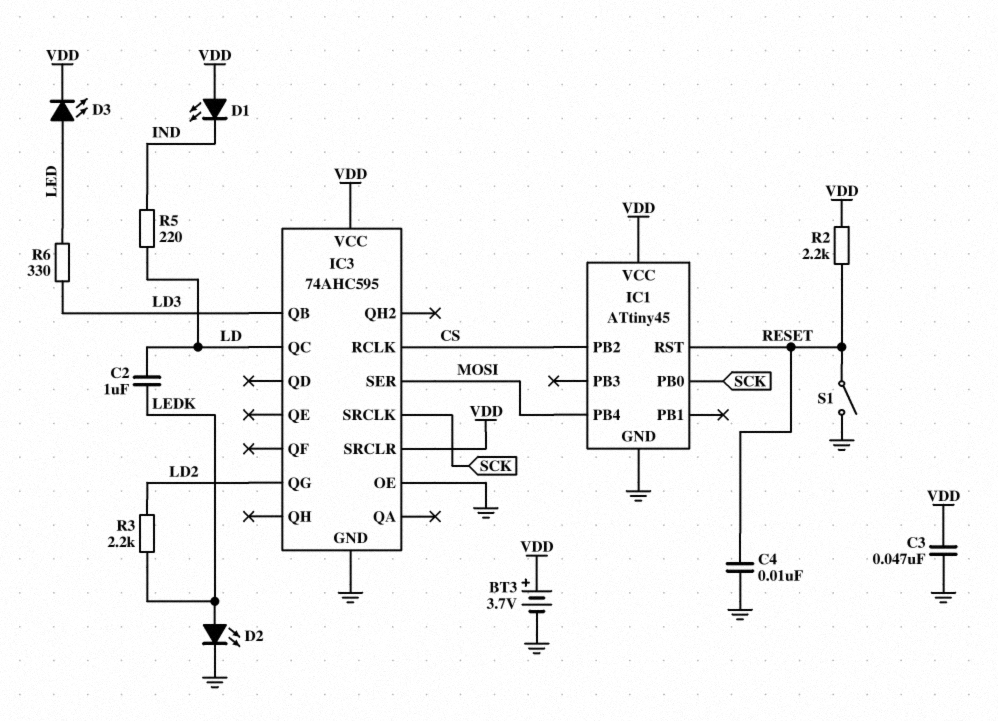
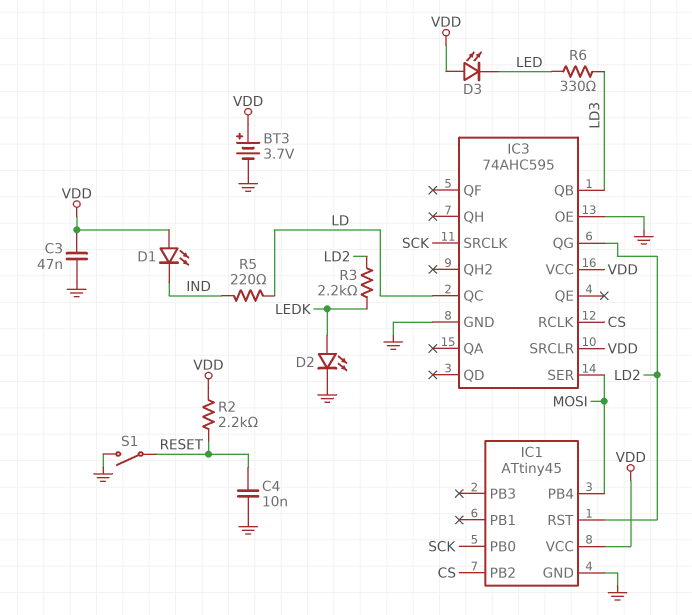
C2: 1uF (LD, LEDK) -> none
D3: LED (A LED, K VDD) -> LED (A VDD, K LED)
IC1 pin RST: RESET -> LD2

